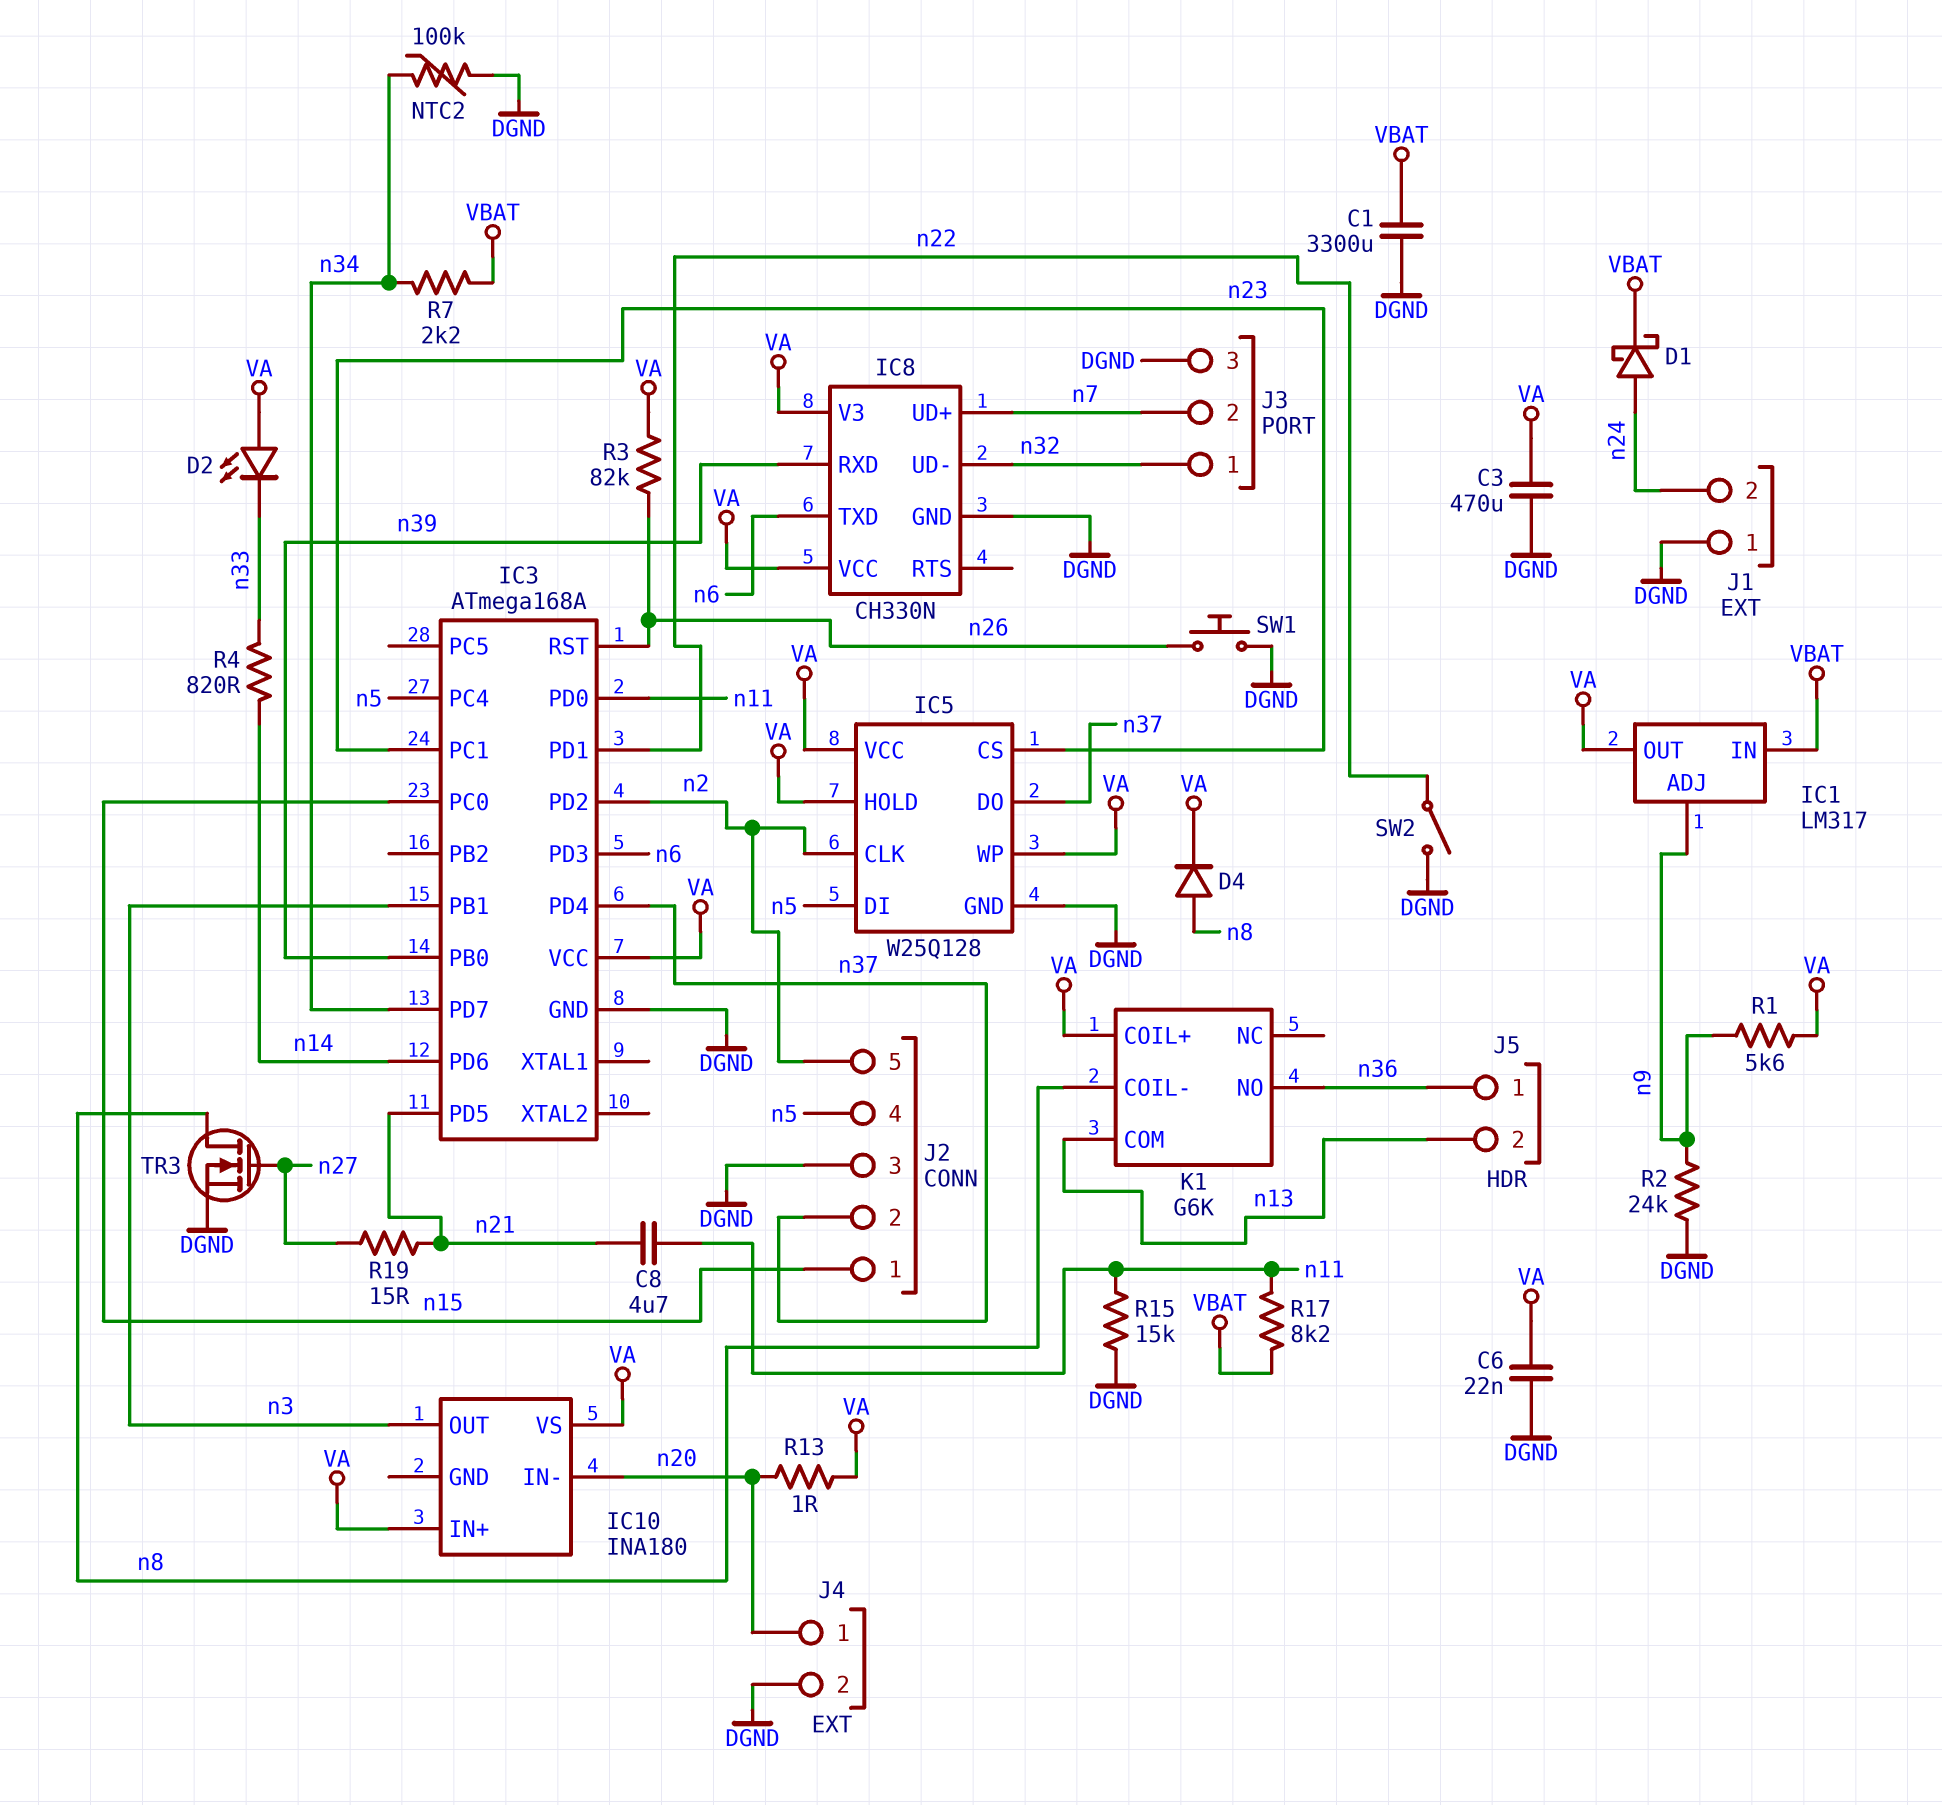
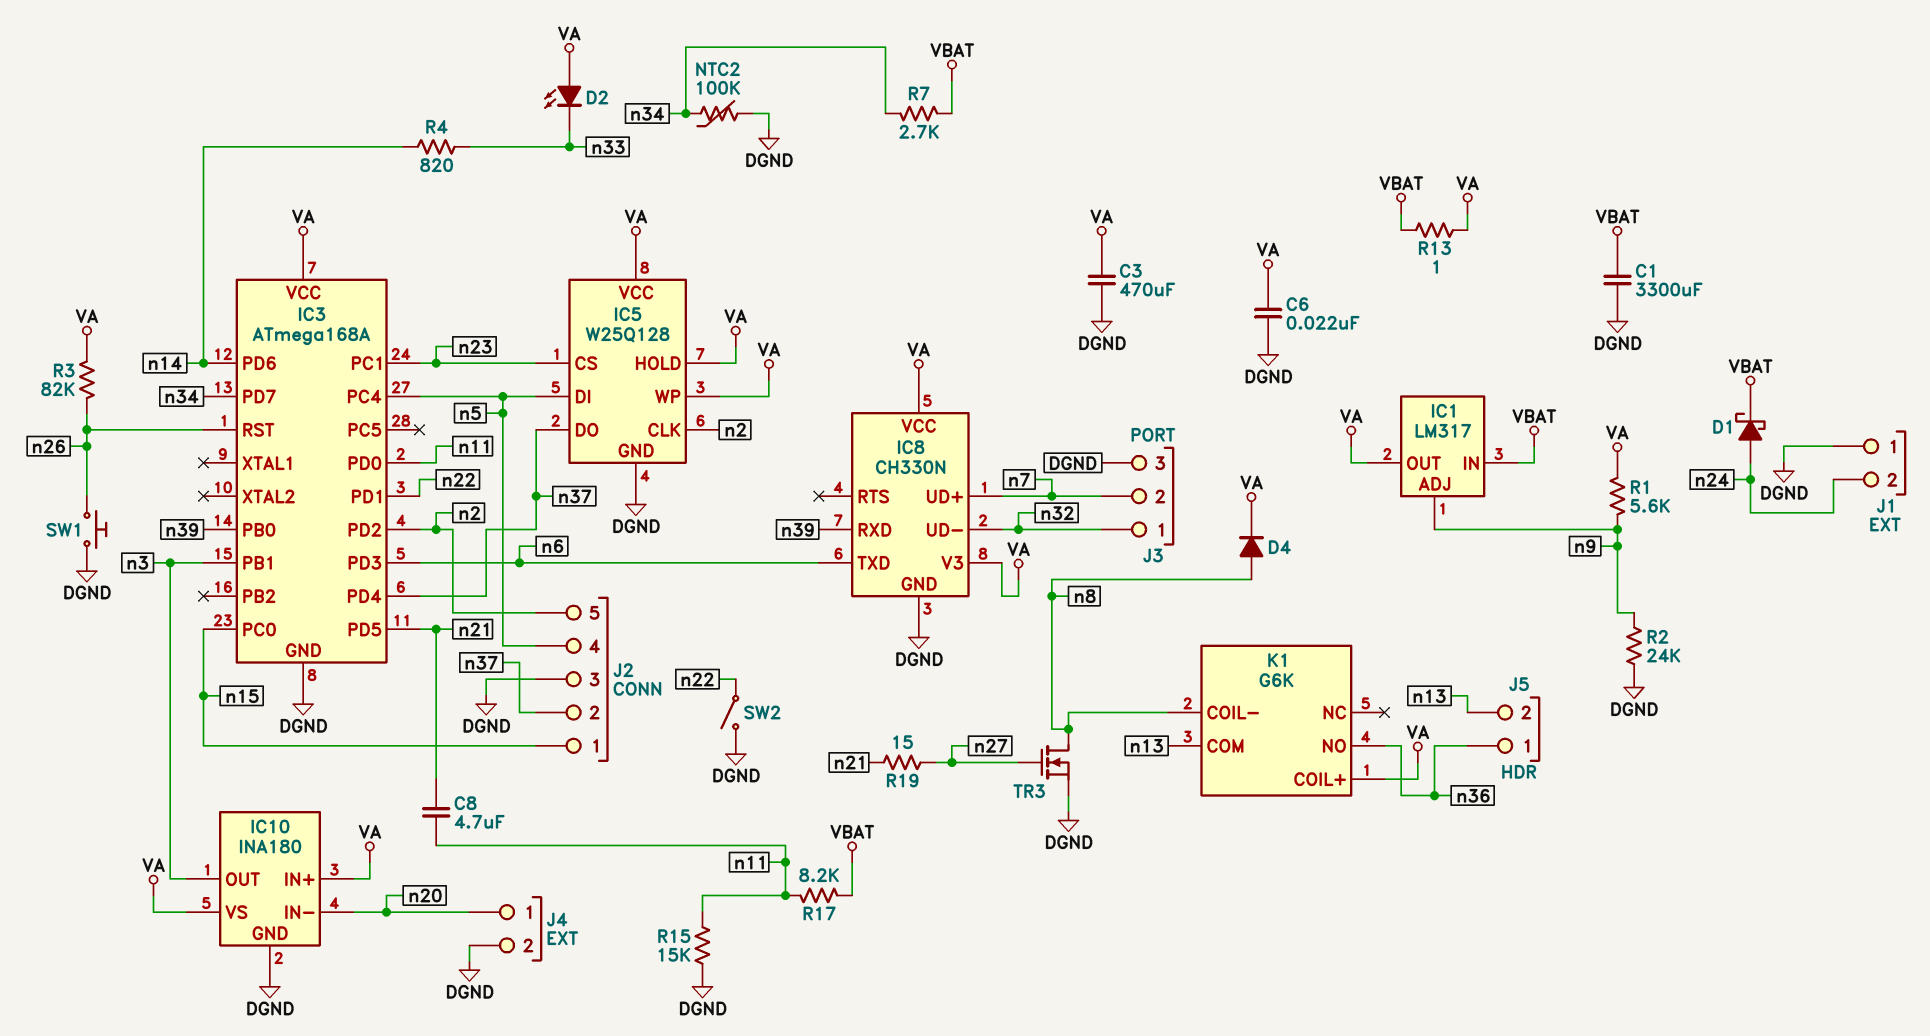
IC10 pin GND: none -> DGND
R7: 2.2k (VBAT, n34) -> 2.7k (VBAT, n34)
R13: 1 (VA, n20) -> 1 (VA, VBAT)

